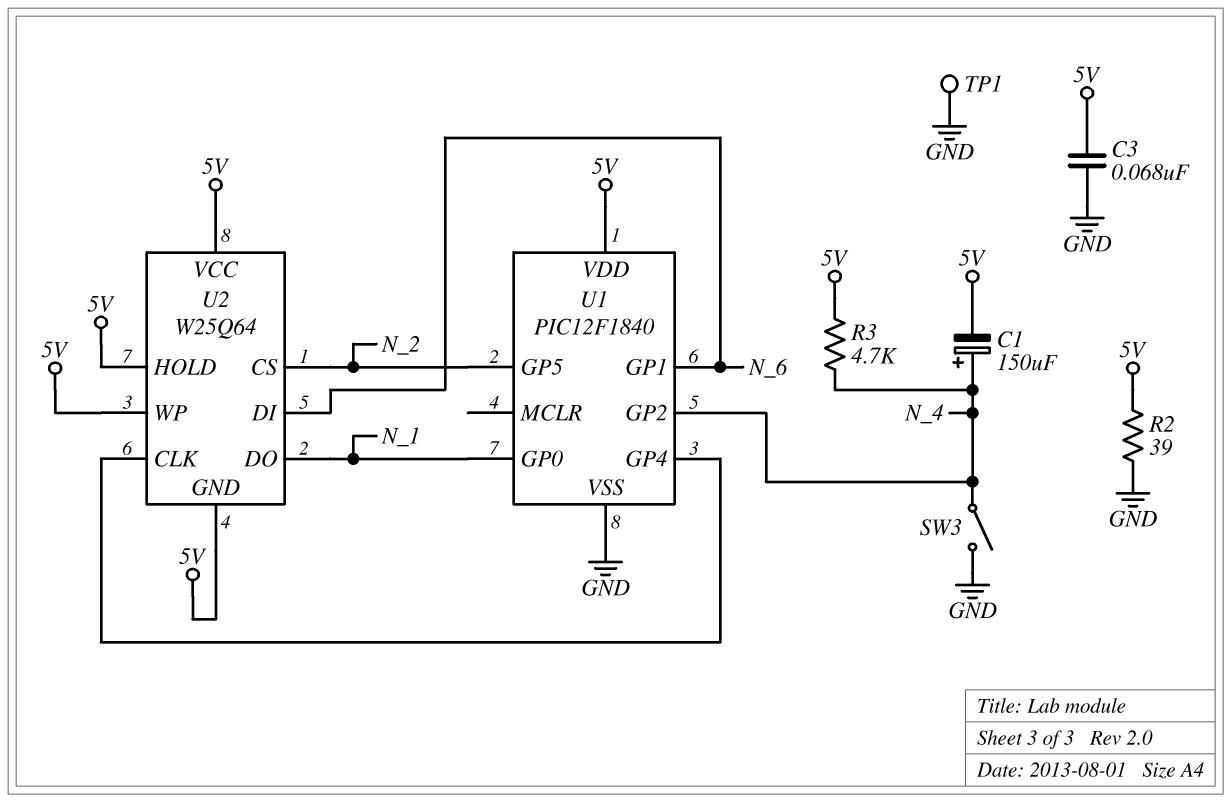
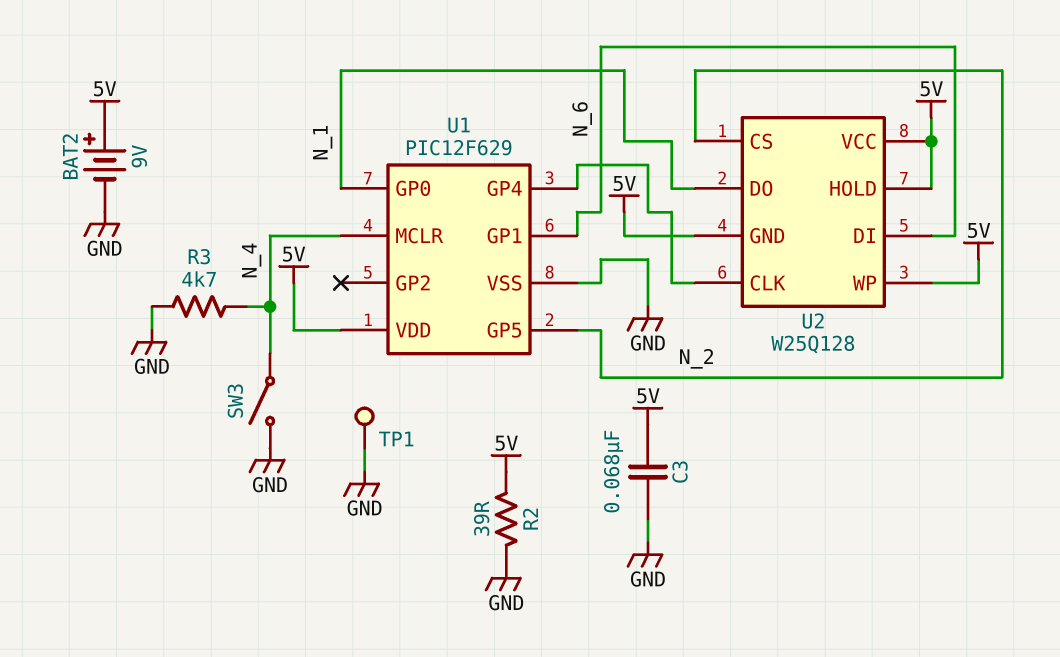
BAT2: none -> 9V (plus 5V, minus GND)
C1: 150uF (plus N_4, minus 5V) -> none
R3: 4.7k (5V, N_4) -> 4.7k (GND, N_4)
U1: PIC12F1840 -> PIC12F629
U1 pin GP2: N_4 -> none
U1 pin MCLR: none -> N_4
U2: W25Q64 -> W25Q128

